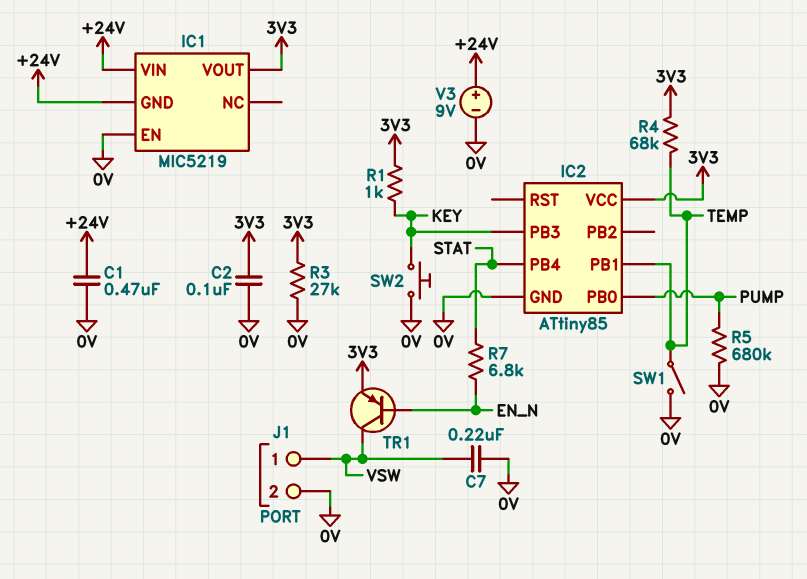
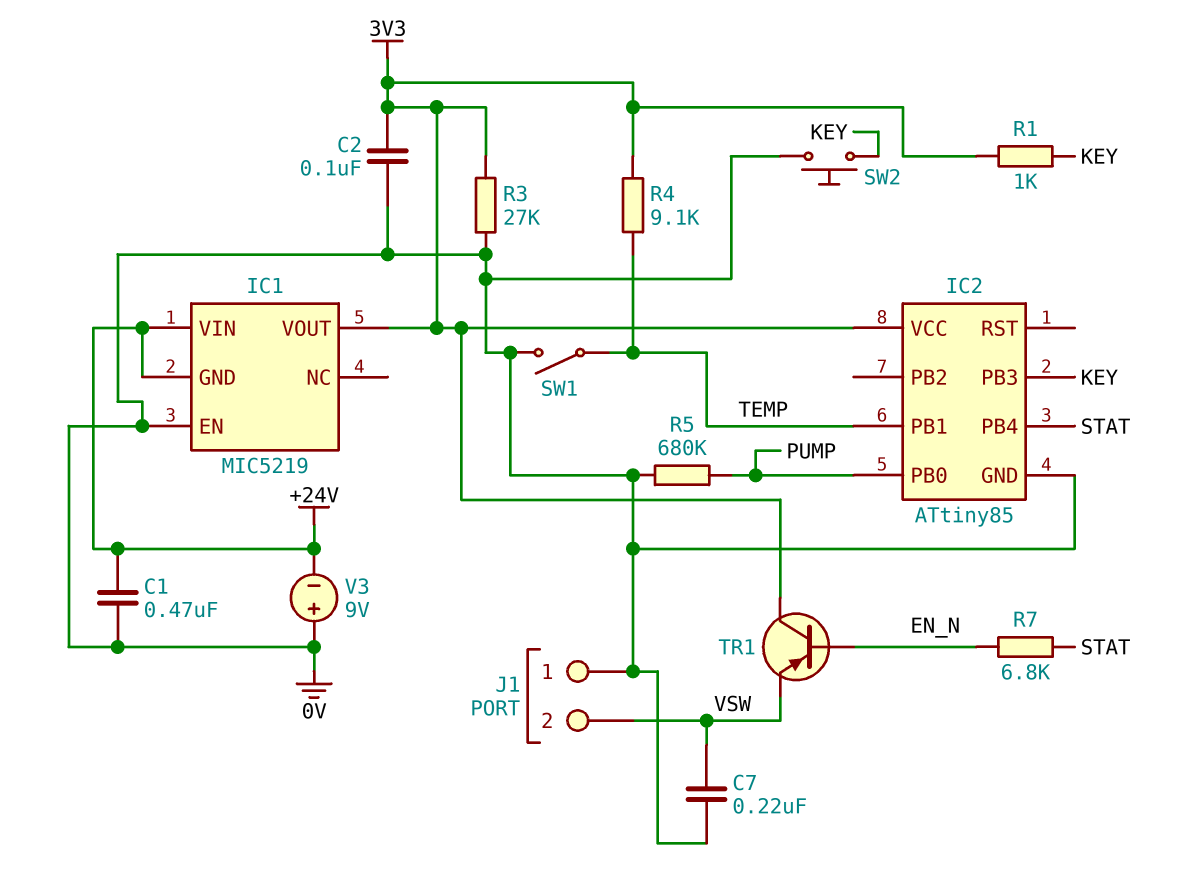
J1 pin 1: VSW -> 0V
J1 pin 2: 0V -> VSW
R4: 68k (3V3, TEMP) -> 9.1k (3V3, TEMP)
TR1: PNP (B EN_N, C VSW, E 3V3) -> PNP (B EN_N, C 3V3, E VSW)
V3: 9V (plus +24V, minus 0V) -> 9V (plus 0V, minus +24V)

